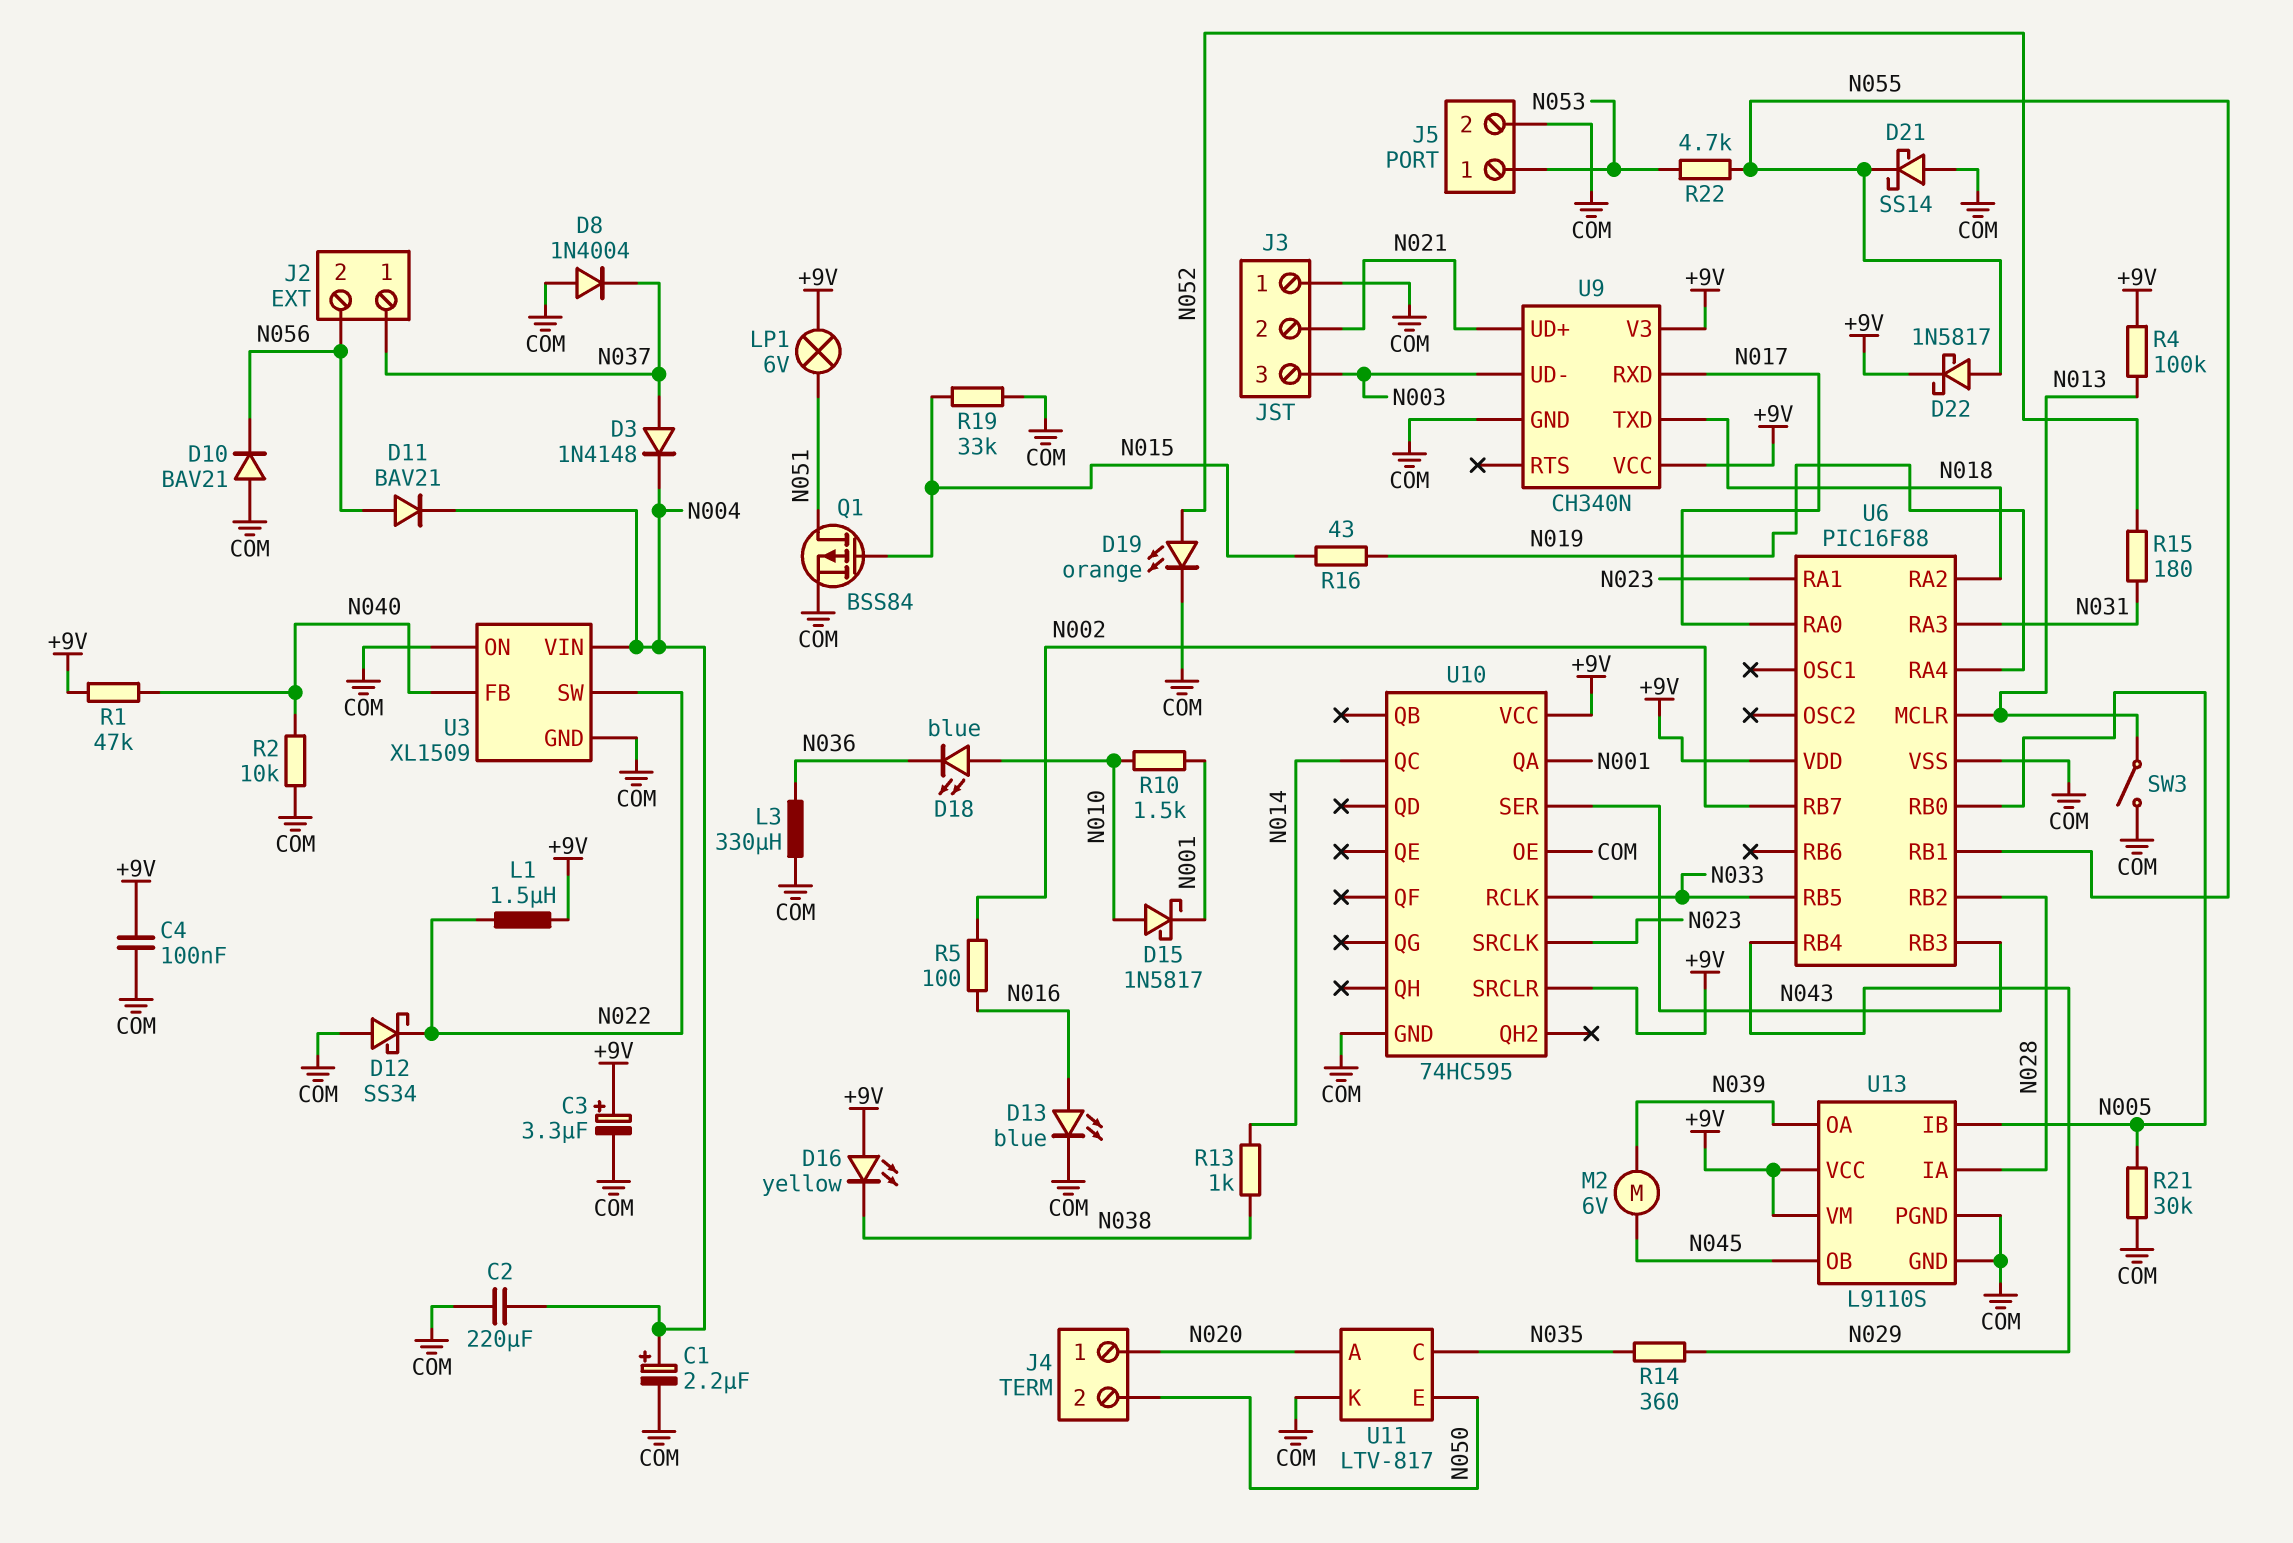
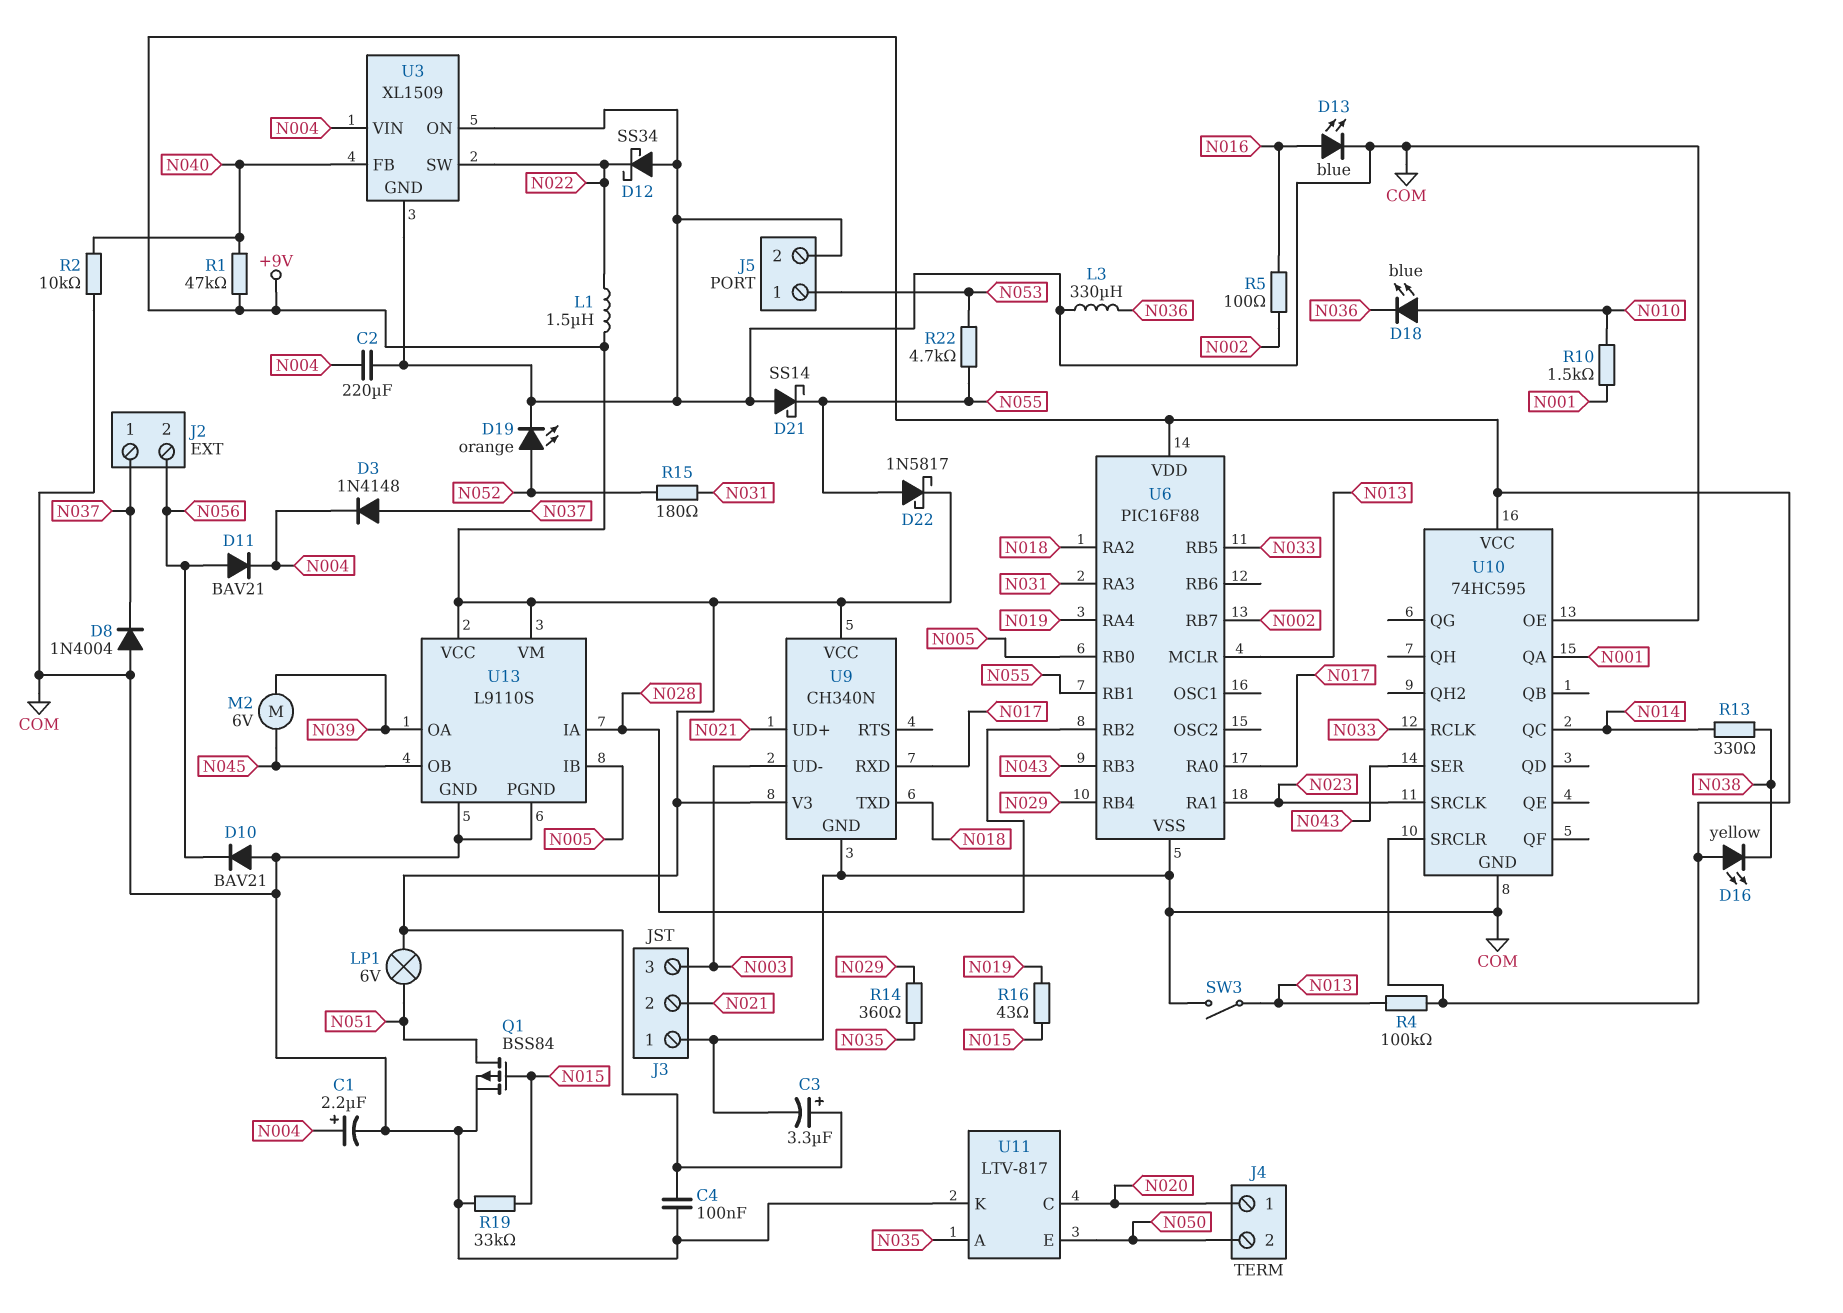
D15: schottky 1N5817 (A N010, K N001) -> none
R13: 1k (N014, N038) -> 330 (N014, N038)
R21: 30k (COM, N005) -> none
U11 pin A: N020 -> N035
U11 pin C: N035 -> N020

